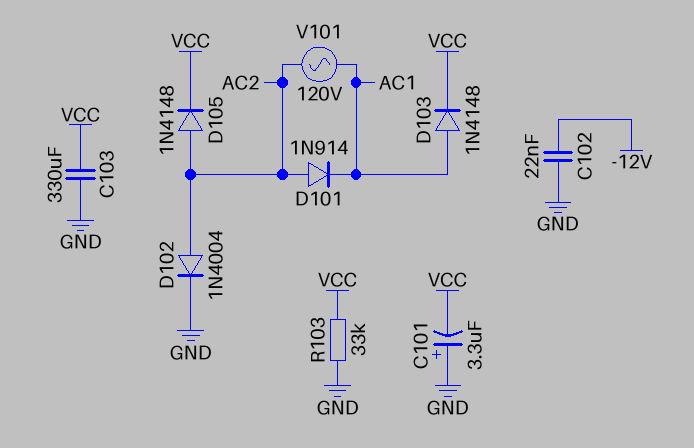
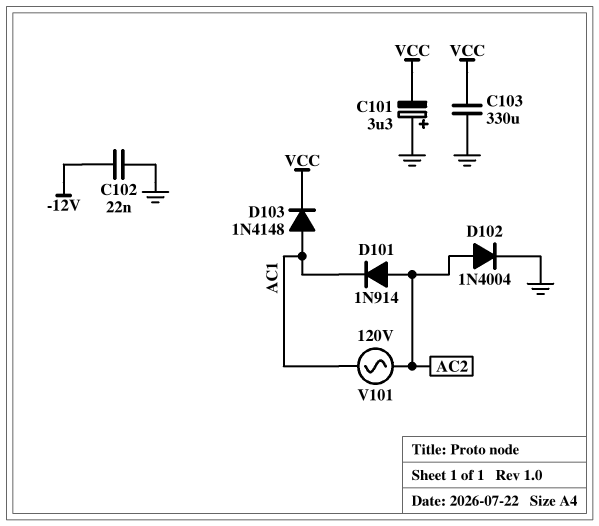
D105: diode 1N4148 (A AC2, K VCC) -> none
R103: 33k (GND, VCC) -> none

